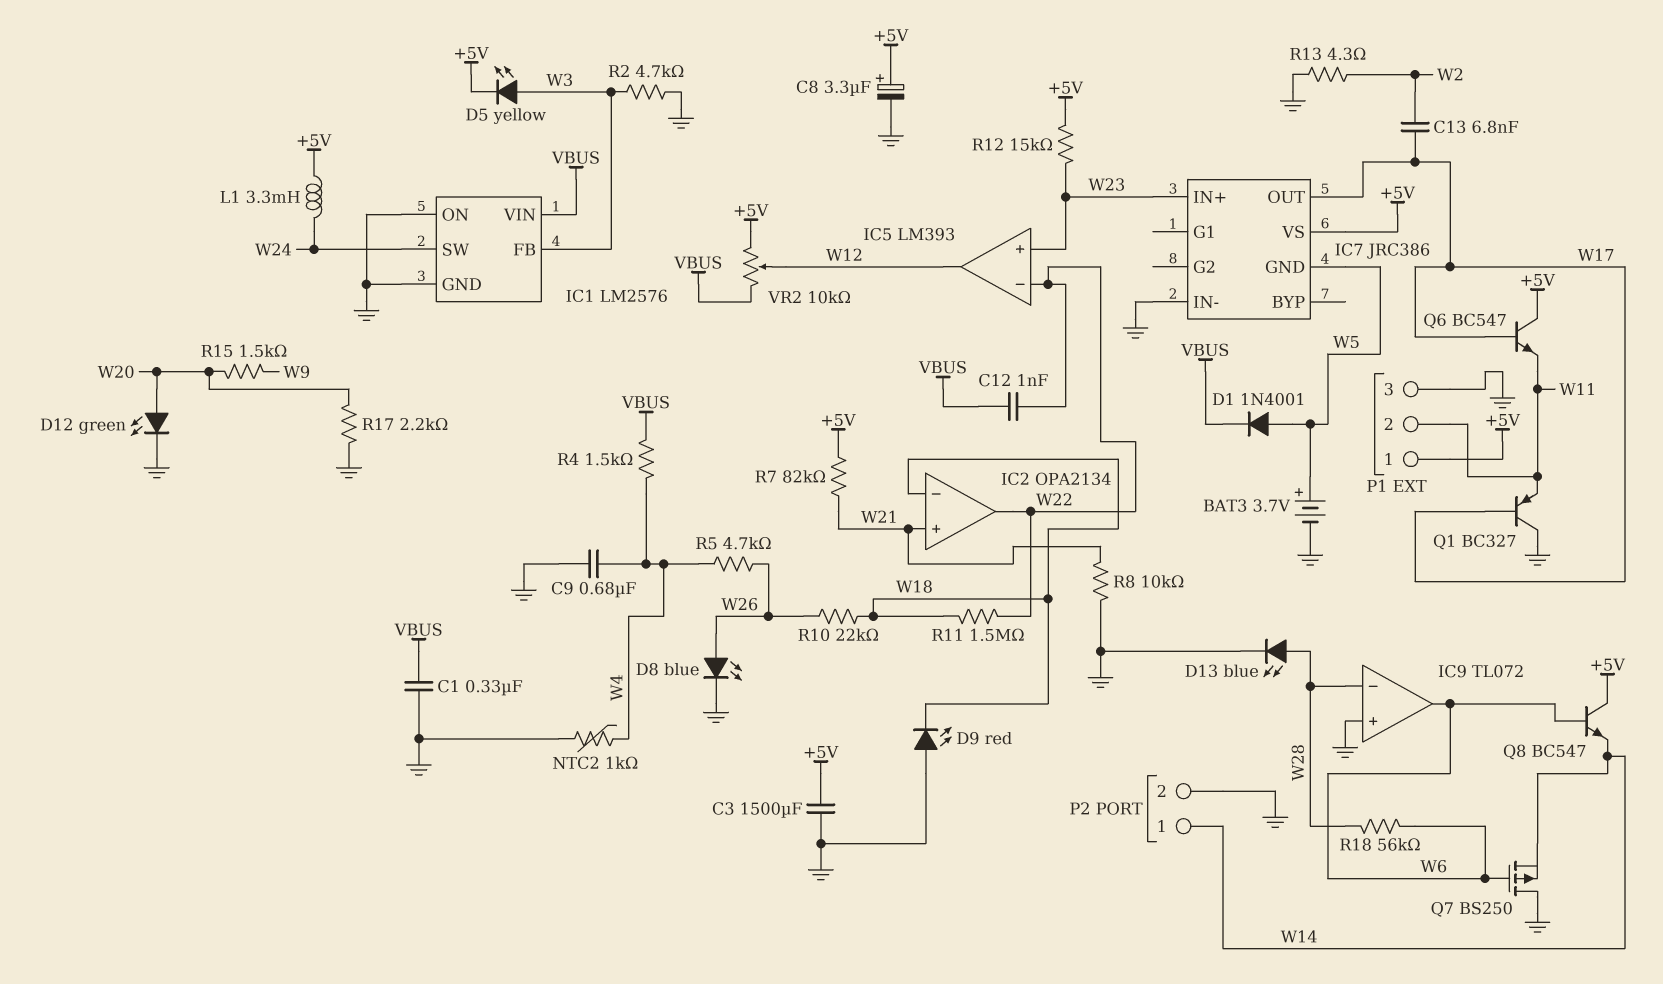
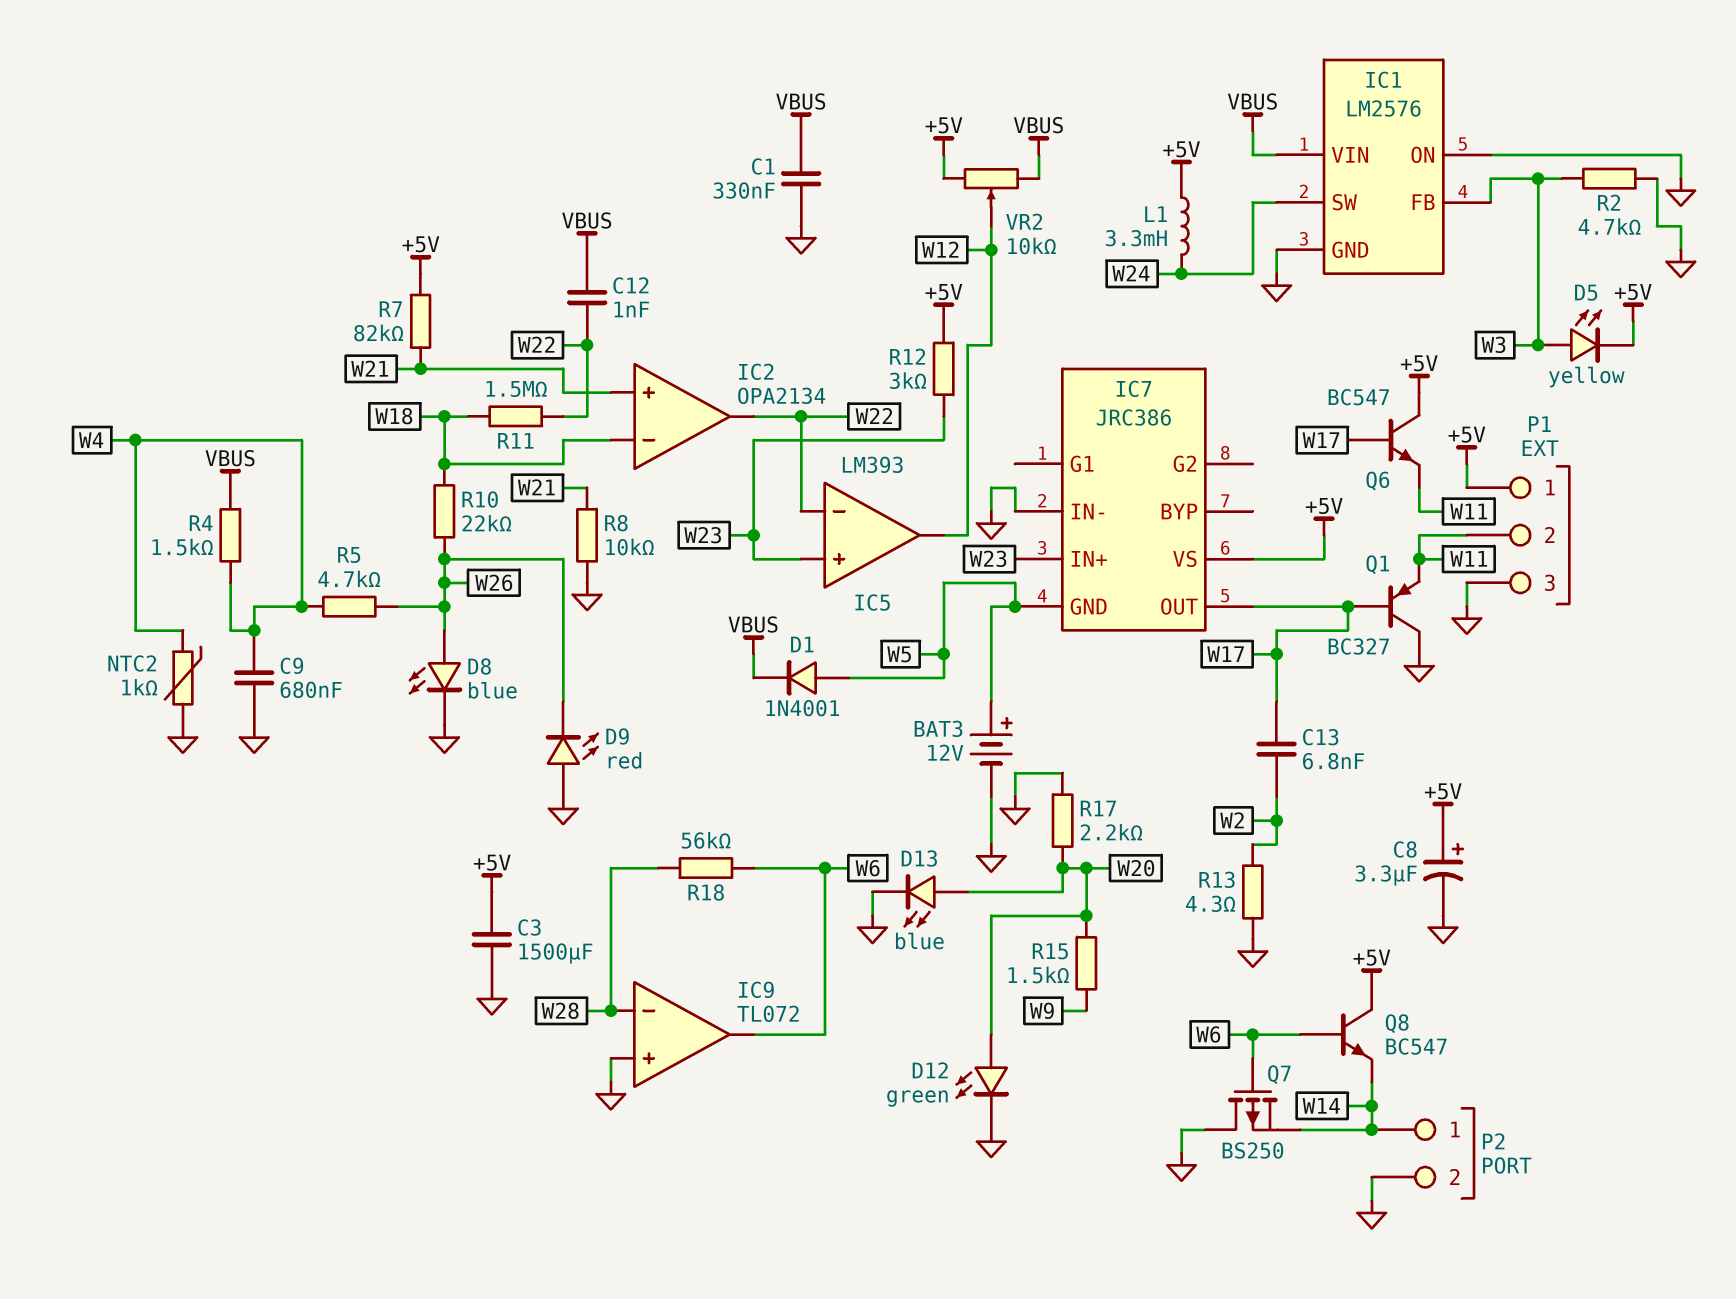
BAT3: 3.7V (plus W5, minus GND) -> 12V (plus W5, minus GND)
D9: LED red (A GND, K W18) -> LED red (A GND, K W26)
D13: LED blue (A W28, K GND) -> LED blue (A W20, K GND)
R12: 15k (+5V, W23) -> 3k (+5V, W23)

